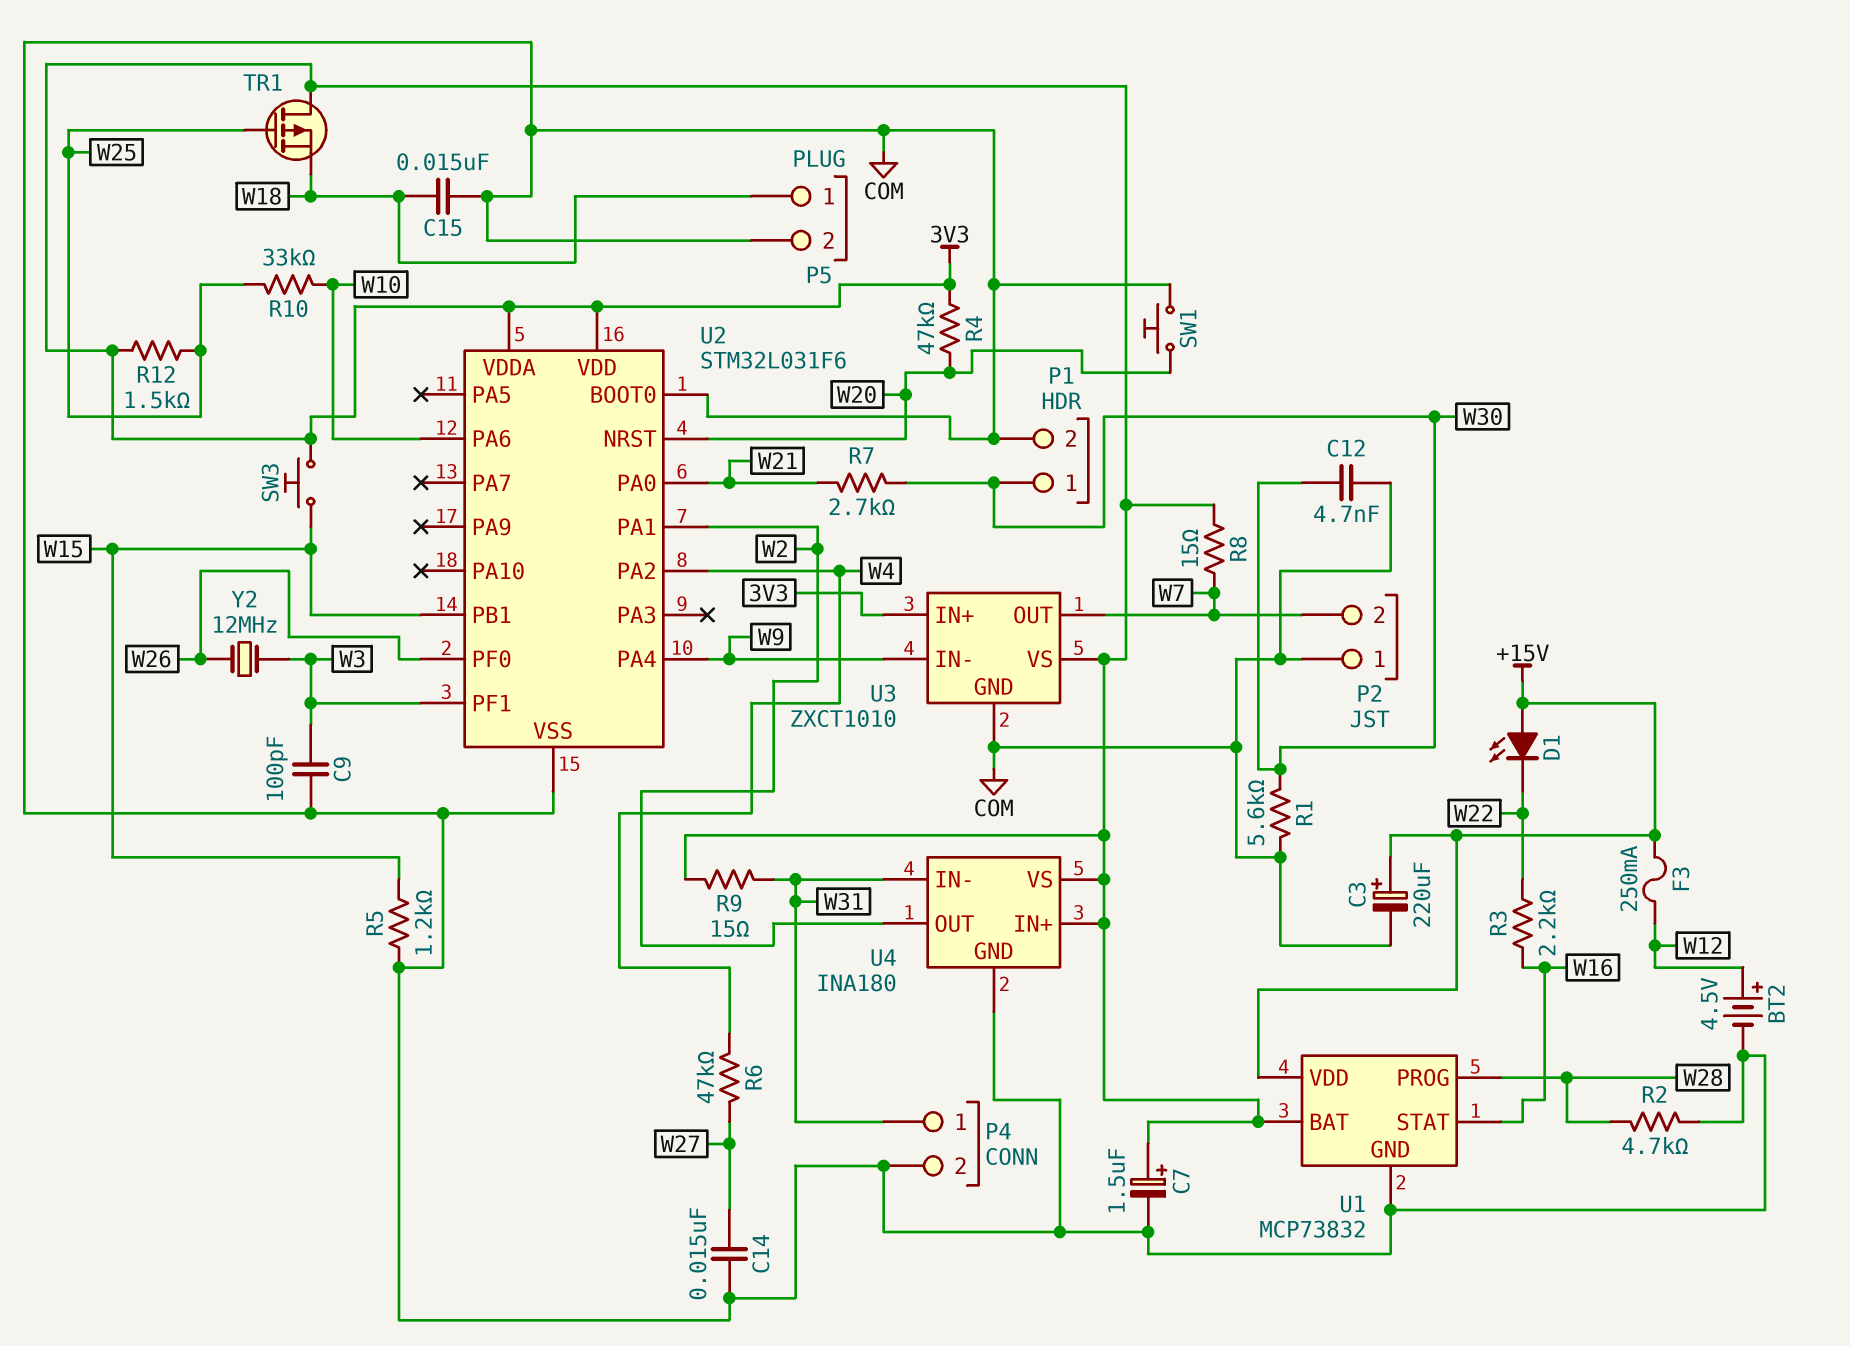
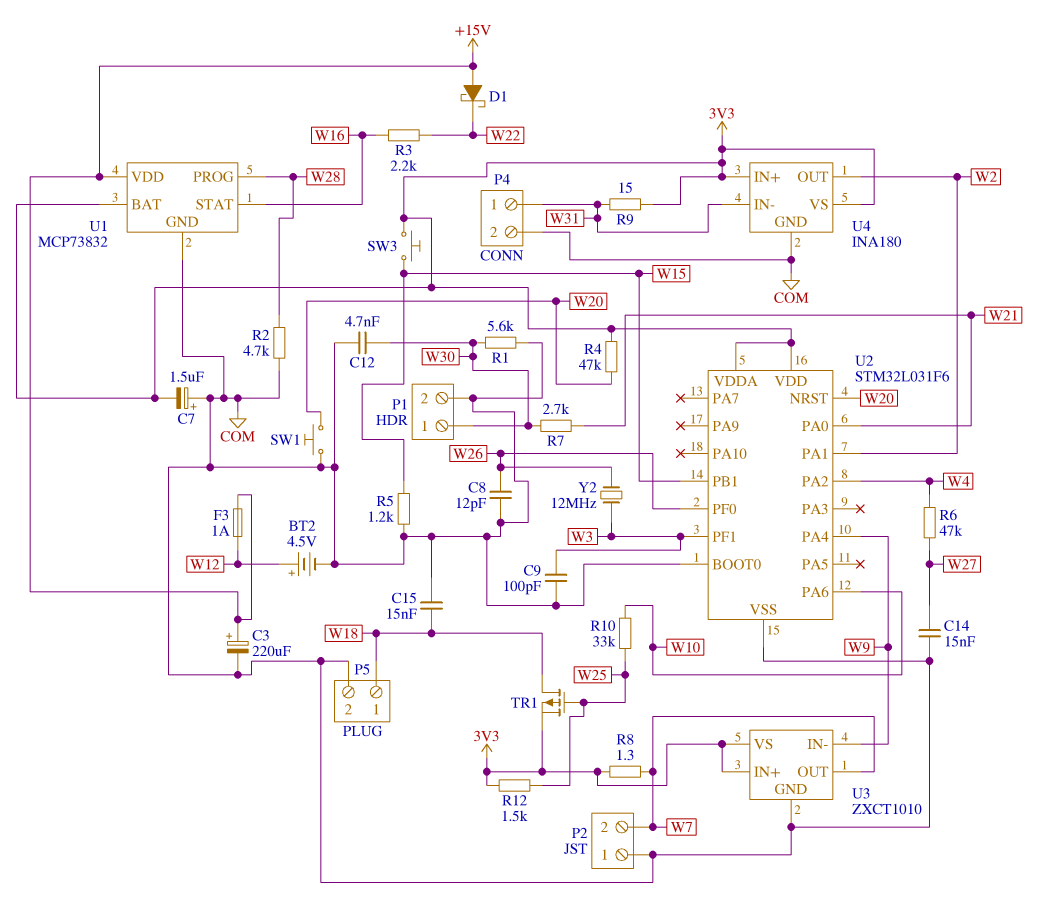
C7: 1.5uF (plus 3V3, minus COM) -> 1.5uF (plus COM, minus 3V3)
C8: none -> 12pF (COM, W26)
D1: LED (A +15V, K W22) -> schottky (A +15V, K W22)
F3: 250mA (+15V, W12) -> 1A (+15V, W12)
R8: 15 (3V3, W7) -> 1.3 (3V3, W7)
TR1: PMOS (G W25, D 3V3, S W18) -> PMOS (G W25, D W18, S 3V3)

